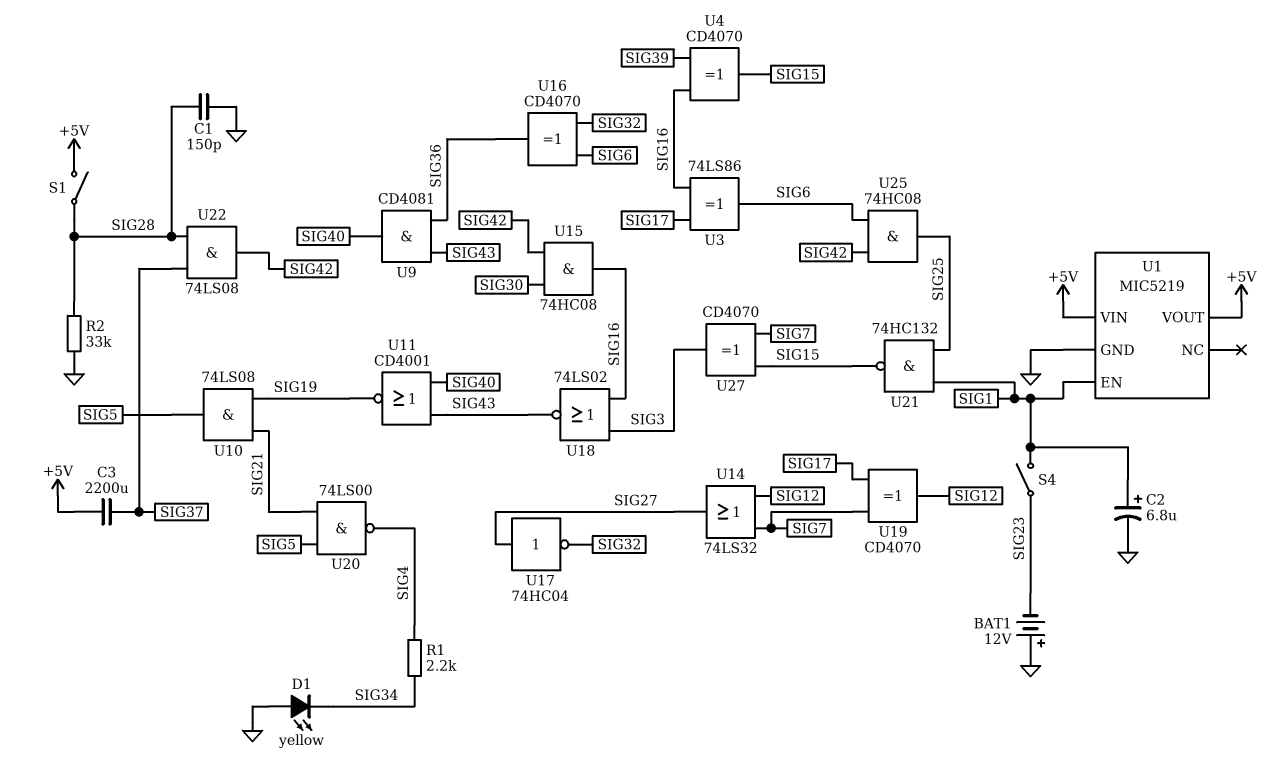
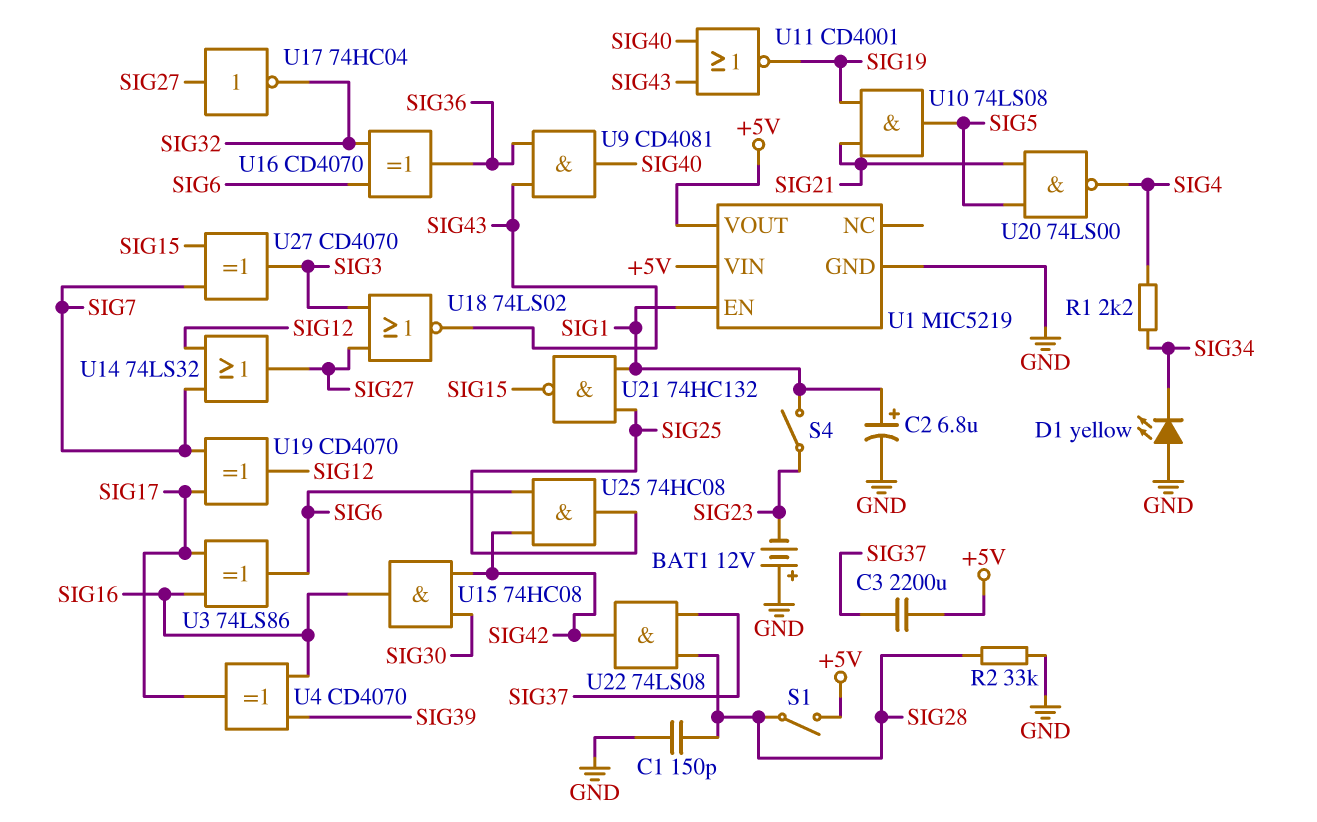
U4: XOR CD4070 (in SIG16, in SIG39, out SIG15) -> XOR CD4070 (in SIG16, in SIG39, out SIG17)
U18: NOR 74LS02 (in SIG3, in SIG16, out SIG43) -> NOR 74LS02 (in SIG3, in SIG27, out SIG43)

